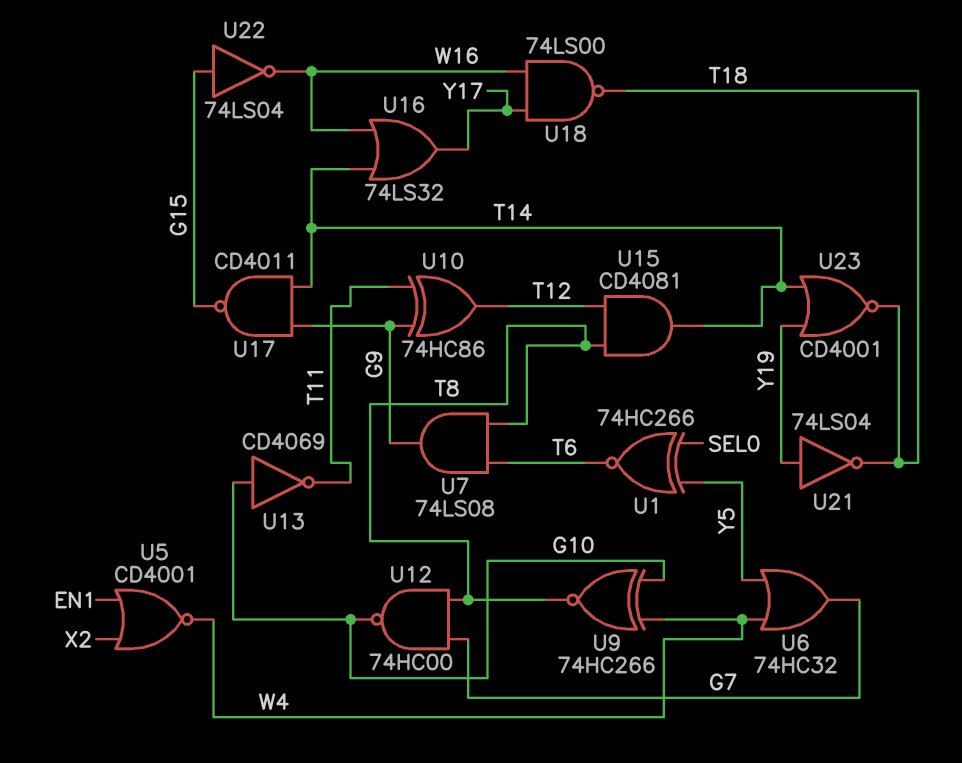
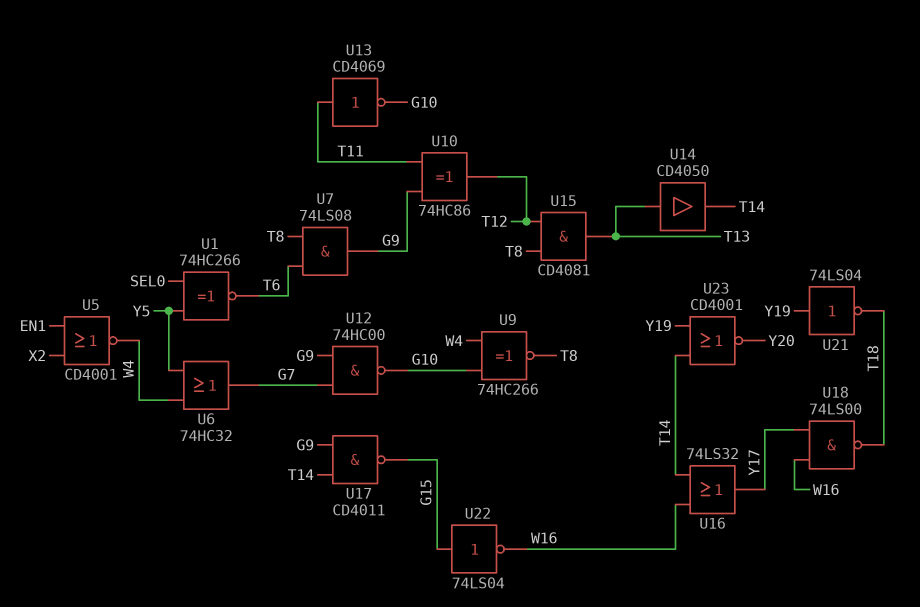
U12: NAND 74HC00 (in G7, in T8, out G10) -> NAND 74HC00 (in G7, in G9, out G10)
U13: NOT CD4069 (in G10, out T11) -> NOT CD4069 (in T11, out G10)
U14: none -> buffer CD4050 (in T13, out T14)
U15: AND CD4081 (in T8, in T12, out T14) -> AND CD4081 (in T8, in T12, out T13)
U23: NOR CD4001 (in T14, in Y19, out T18) -> NOR CD4001 (in T14, in Y19, out Y20)

